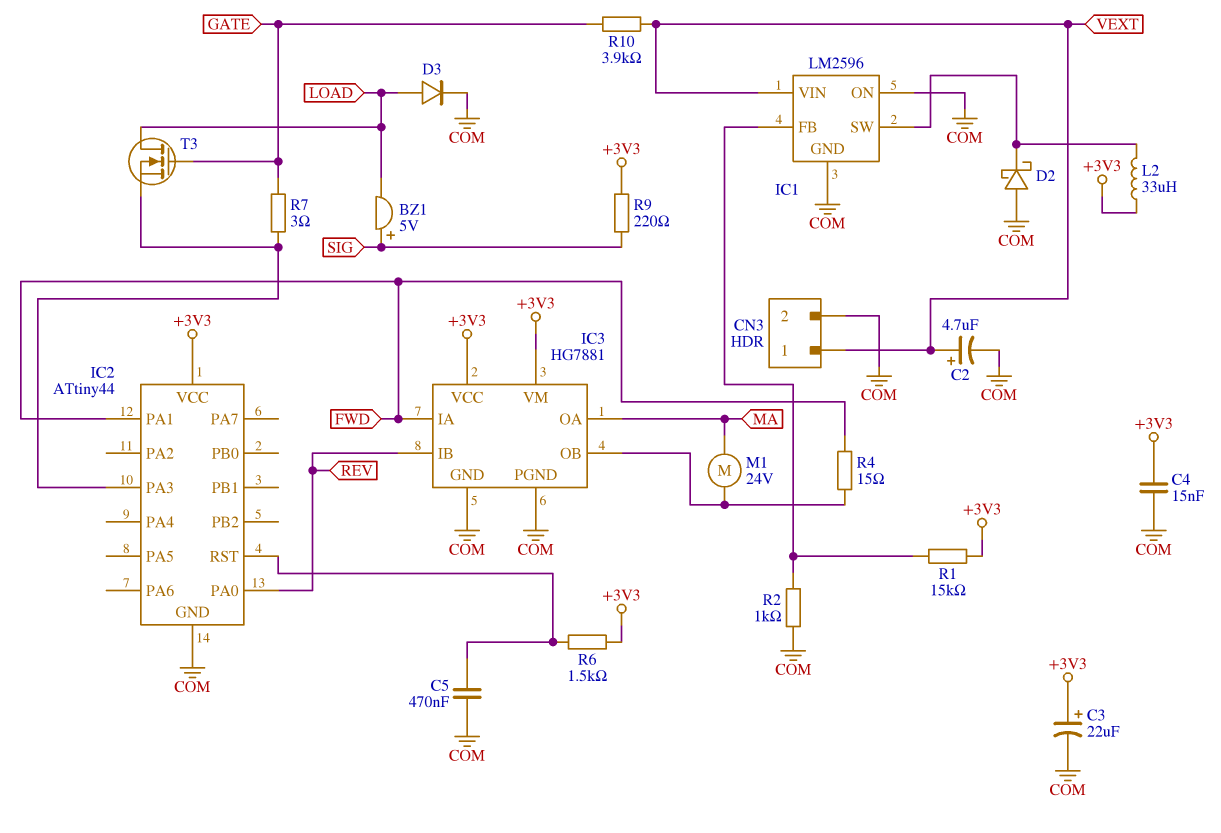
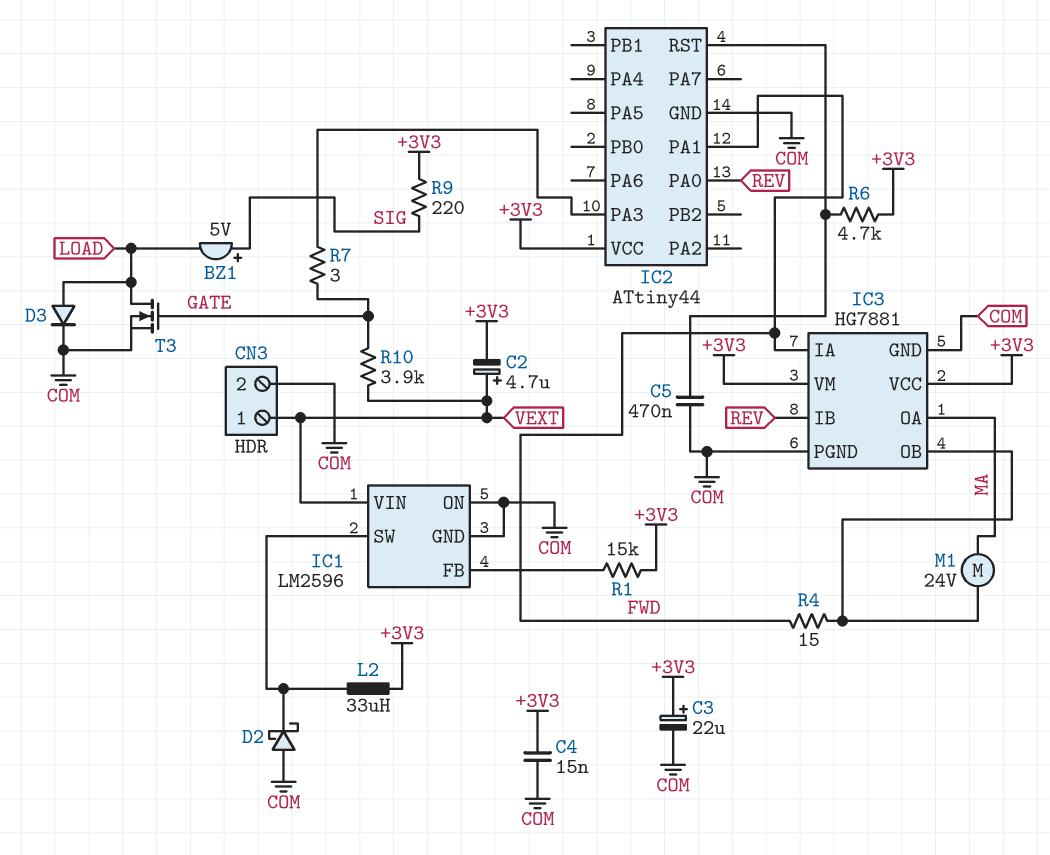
C2: 4.7uF (plus VEXT, minus COM) -> 4.7uF (plus VEXT, minus +3V3)
R2: 1k (COM, IC1/FB) -> none
R6: 1.5k (+3V3, IC2/RST) -> 4.7k (+3V3, IC2/RST)
T3: NMOS (G GATE, D LOAD, S IC2/PA3) -> NMOS (G GATE, D LOAD, S COM)

